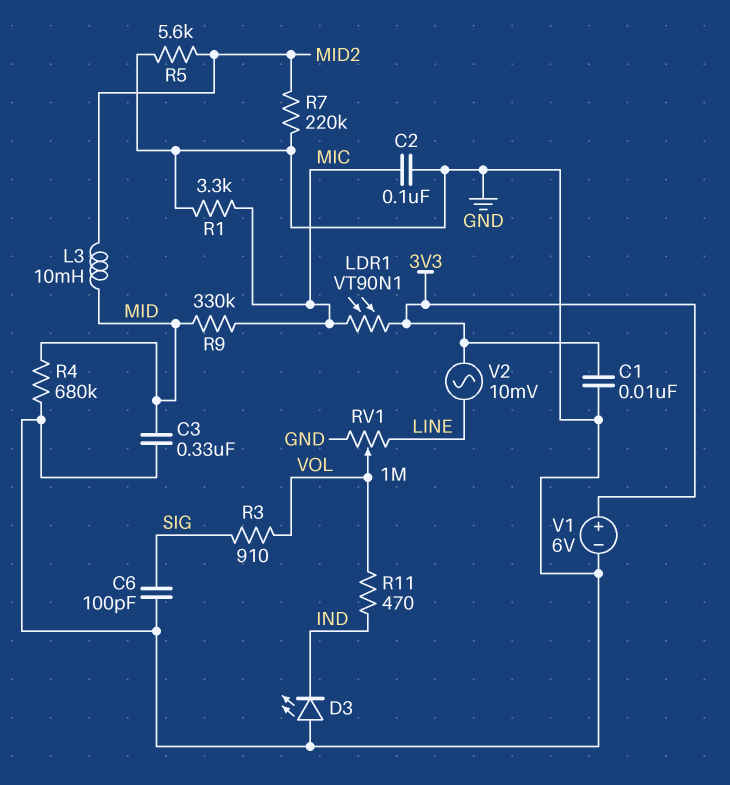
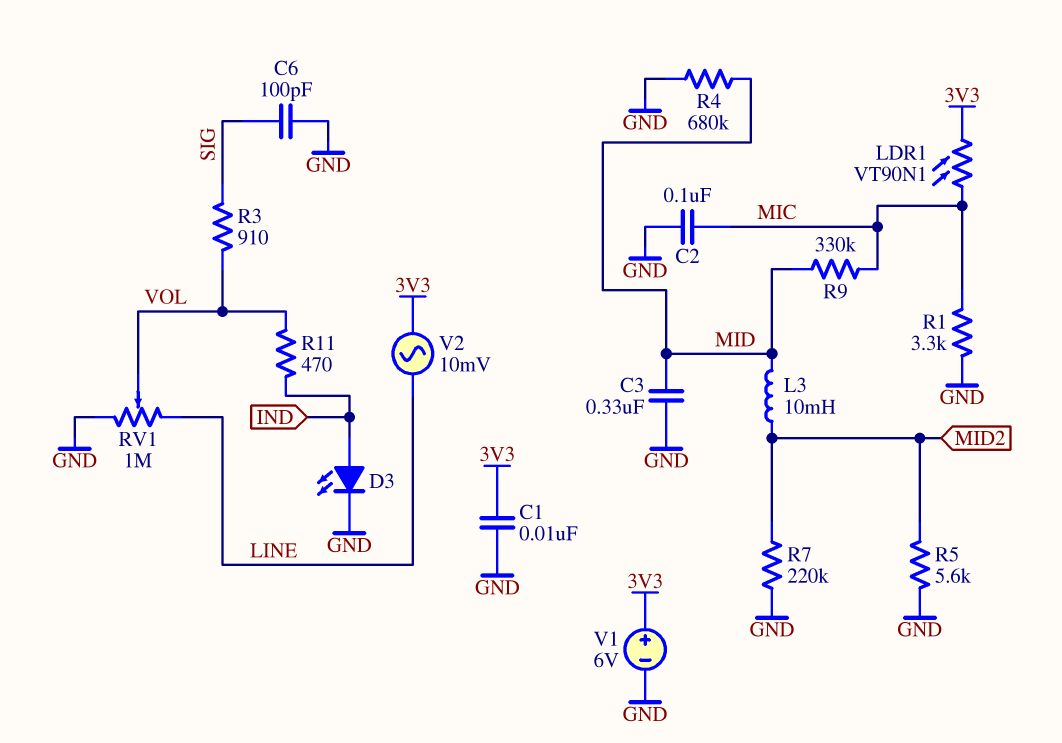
D3: LED (A GND, K IND) -> LED (A IND, K GND)

